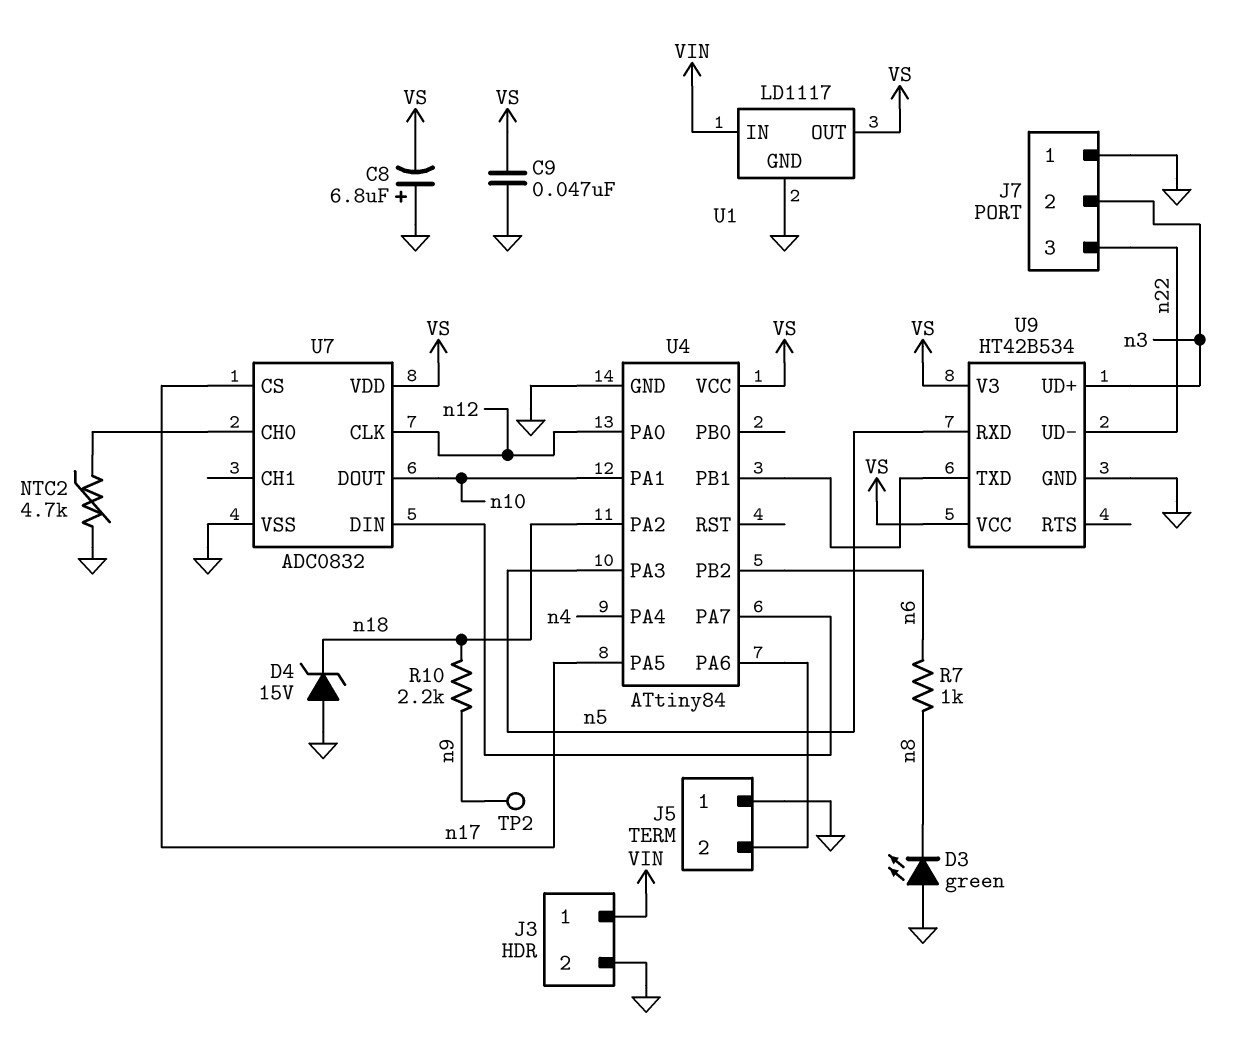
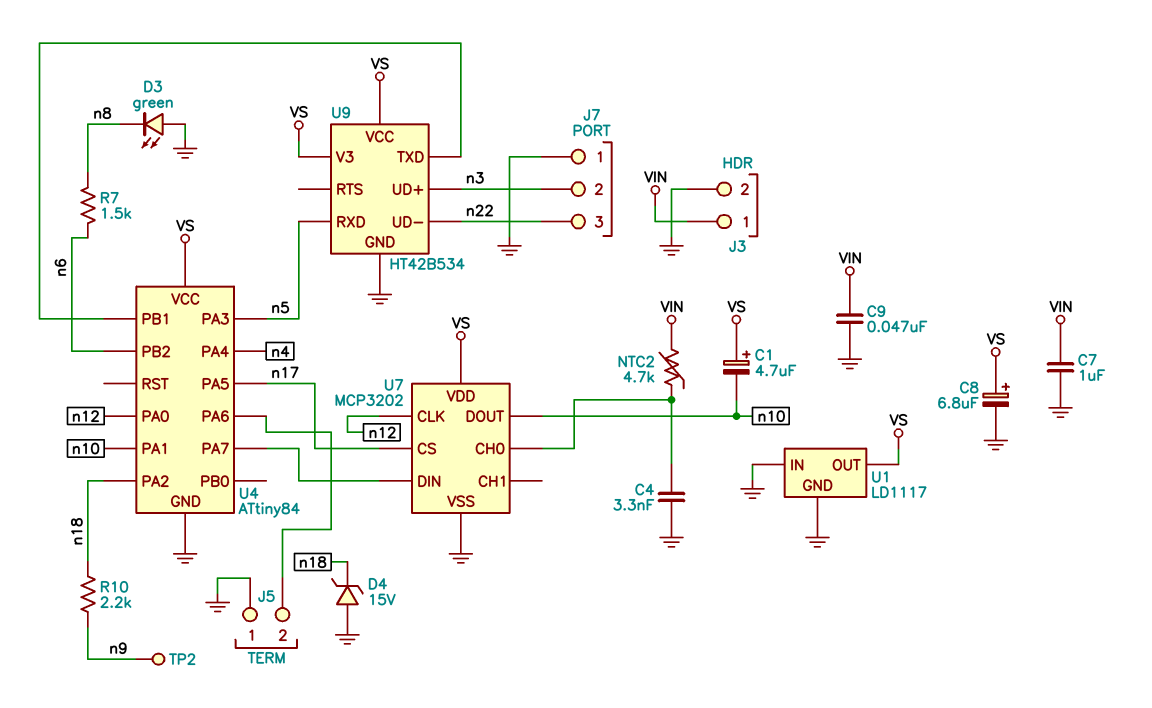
C1: none -> 4.7uF (plus VS, minus n10)
C4: none -> 3.3nF (GND, U7/CH0)
C7: none -> 1uF (GND, VIN)
C8: 6.8uF (plus GND, minus VS) -> 6.8uF (plus VS, minus GND)
C9: 47nF (GND, VS) -> 47nF (GND, VIN)
NTC2: 4.7k (GND, U7/CH0) -> 4.7k (U7/CH0, VIN)
R7: 1k (n6, n8) -> 1.5k (n6, n8)
U1 pin IN: VIN -> GND
U7: ADC0832 -> MCP3202

